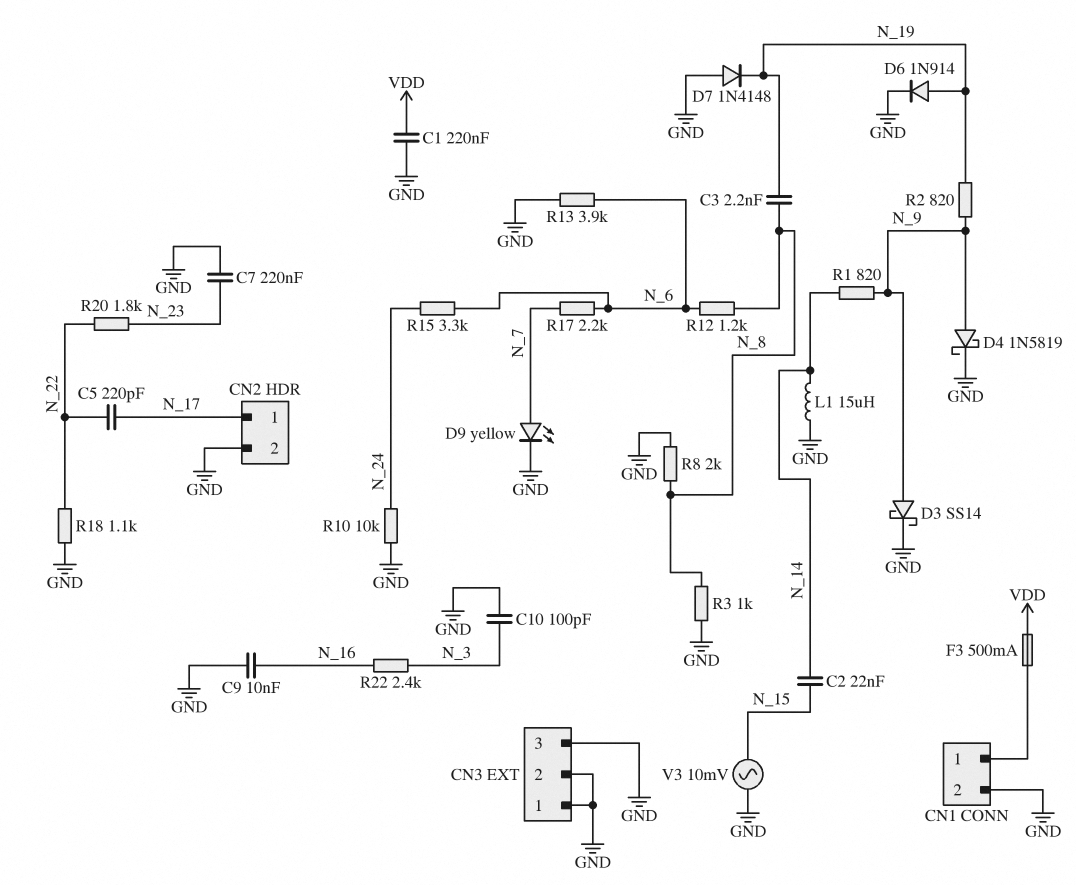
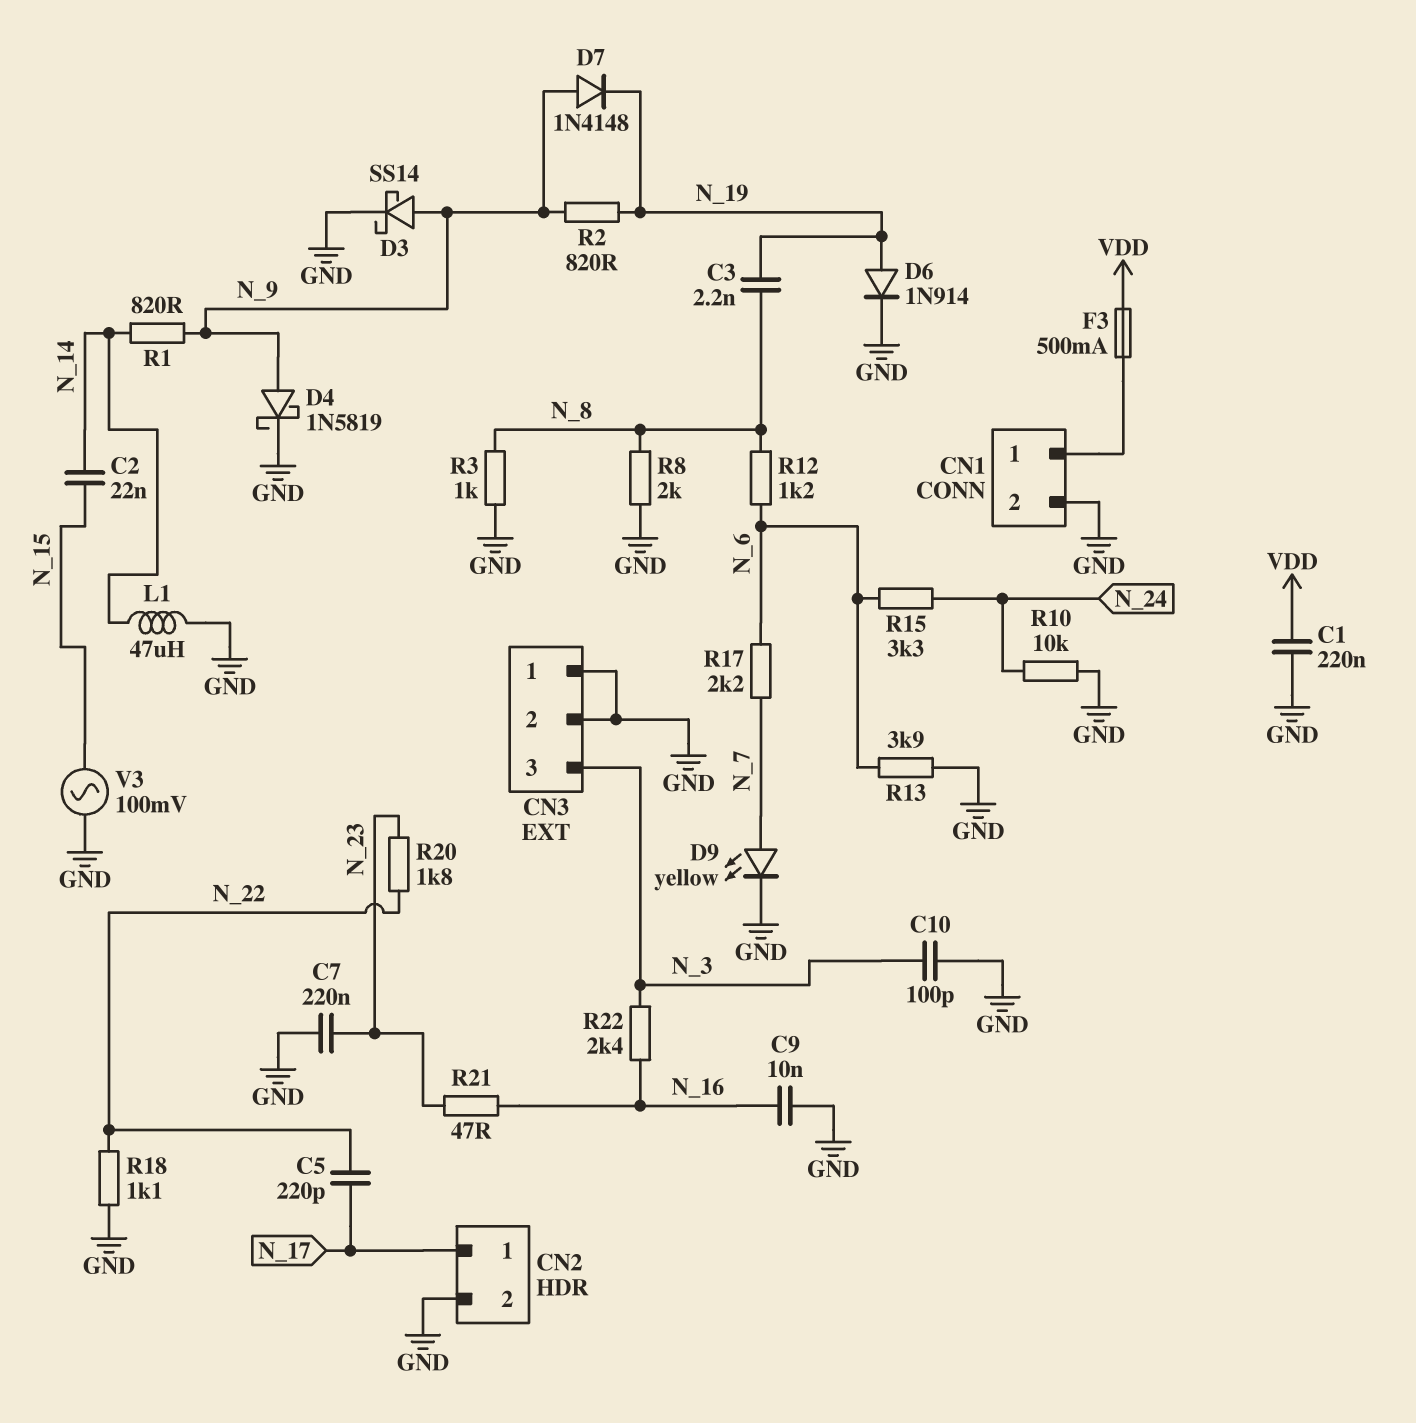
CN3 pin 3: GND -> N_3
D7: diode 1N4148 (A GND, K N_19) -> diode 1N4148 (A N_9, K N_19)
L1: 15uH (GND, N_14) -> 47uH (GND, N_14)
R21: none -> 47 (N_16, N_23)
V3: AC 10mV (GND, N_15) -> AC 100mV (GND, N_15)

